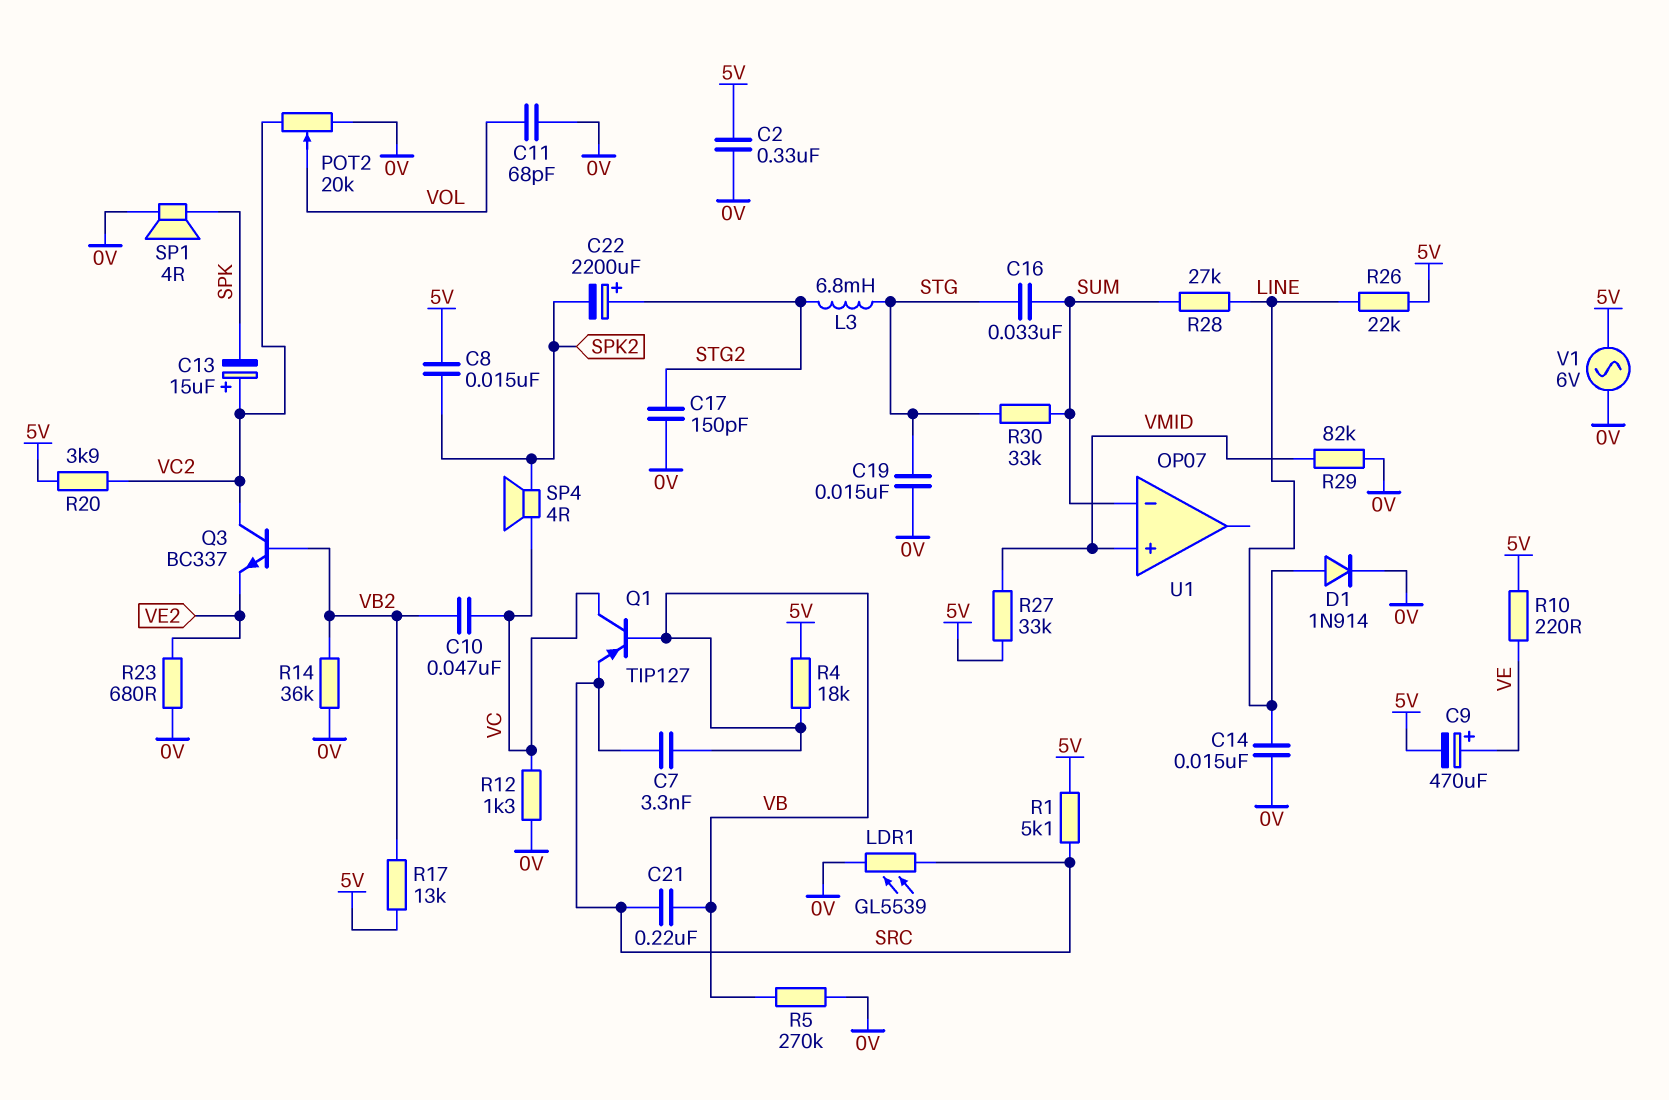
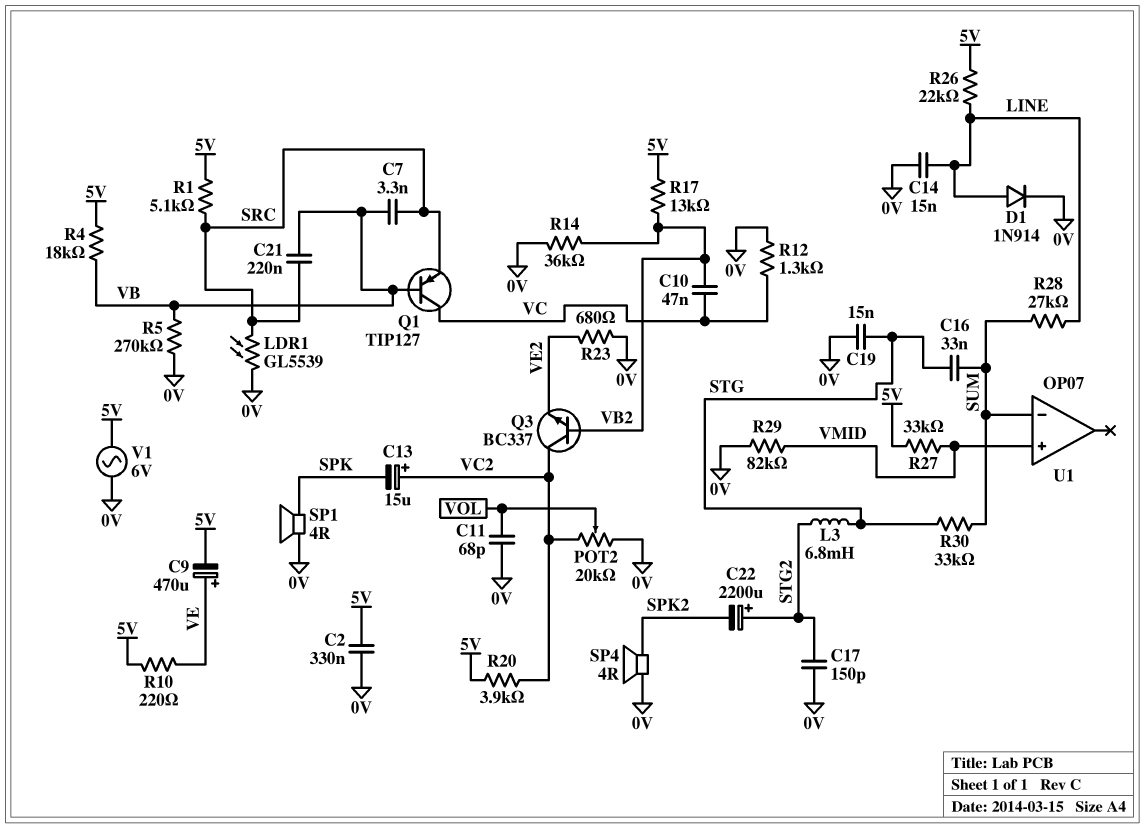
C8: 15nF (5V, SPK2) -> none
SP4: speaker 4R (SPK2, VC) -> speaker 4R (0V, SPK2)

